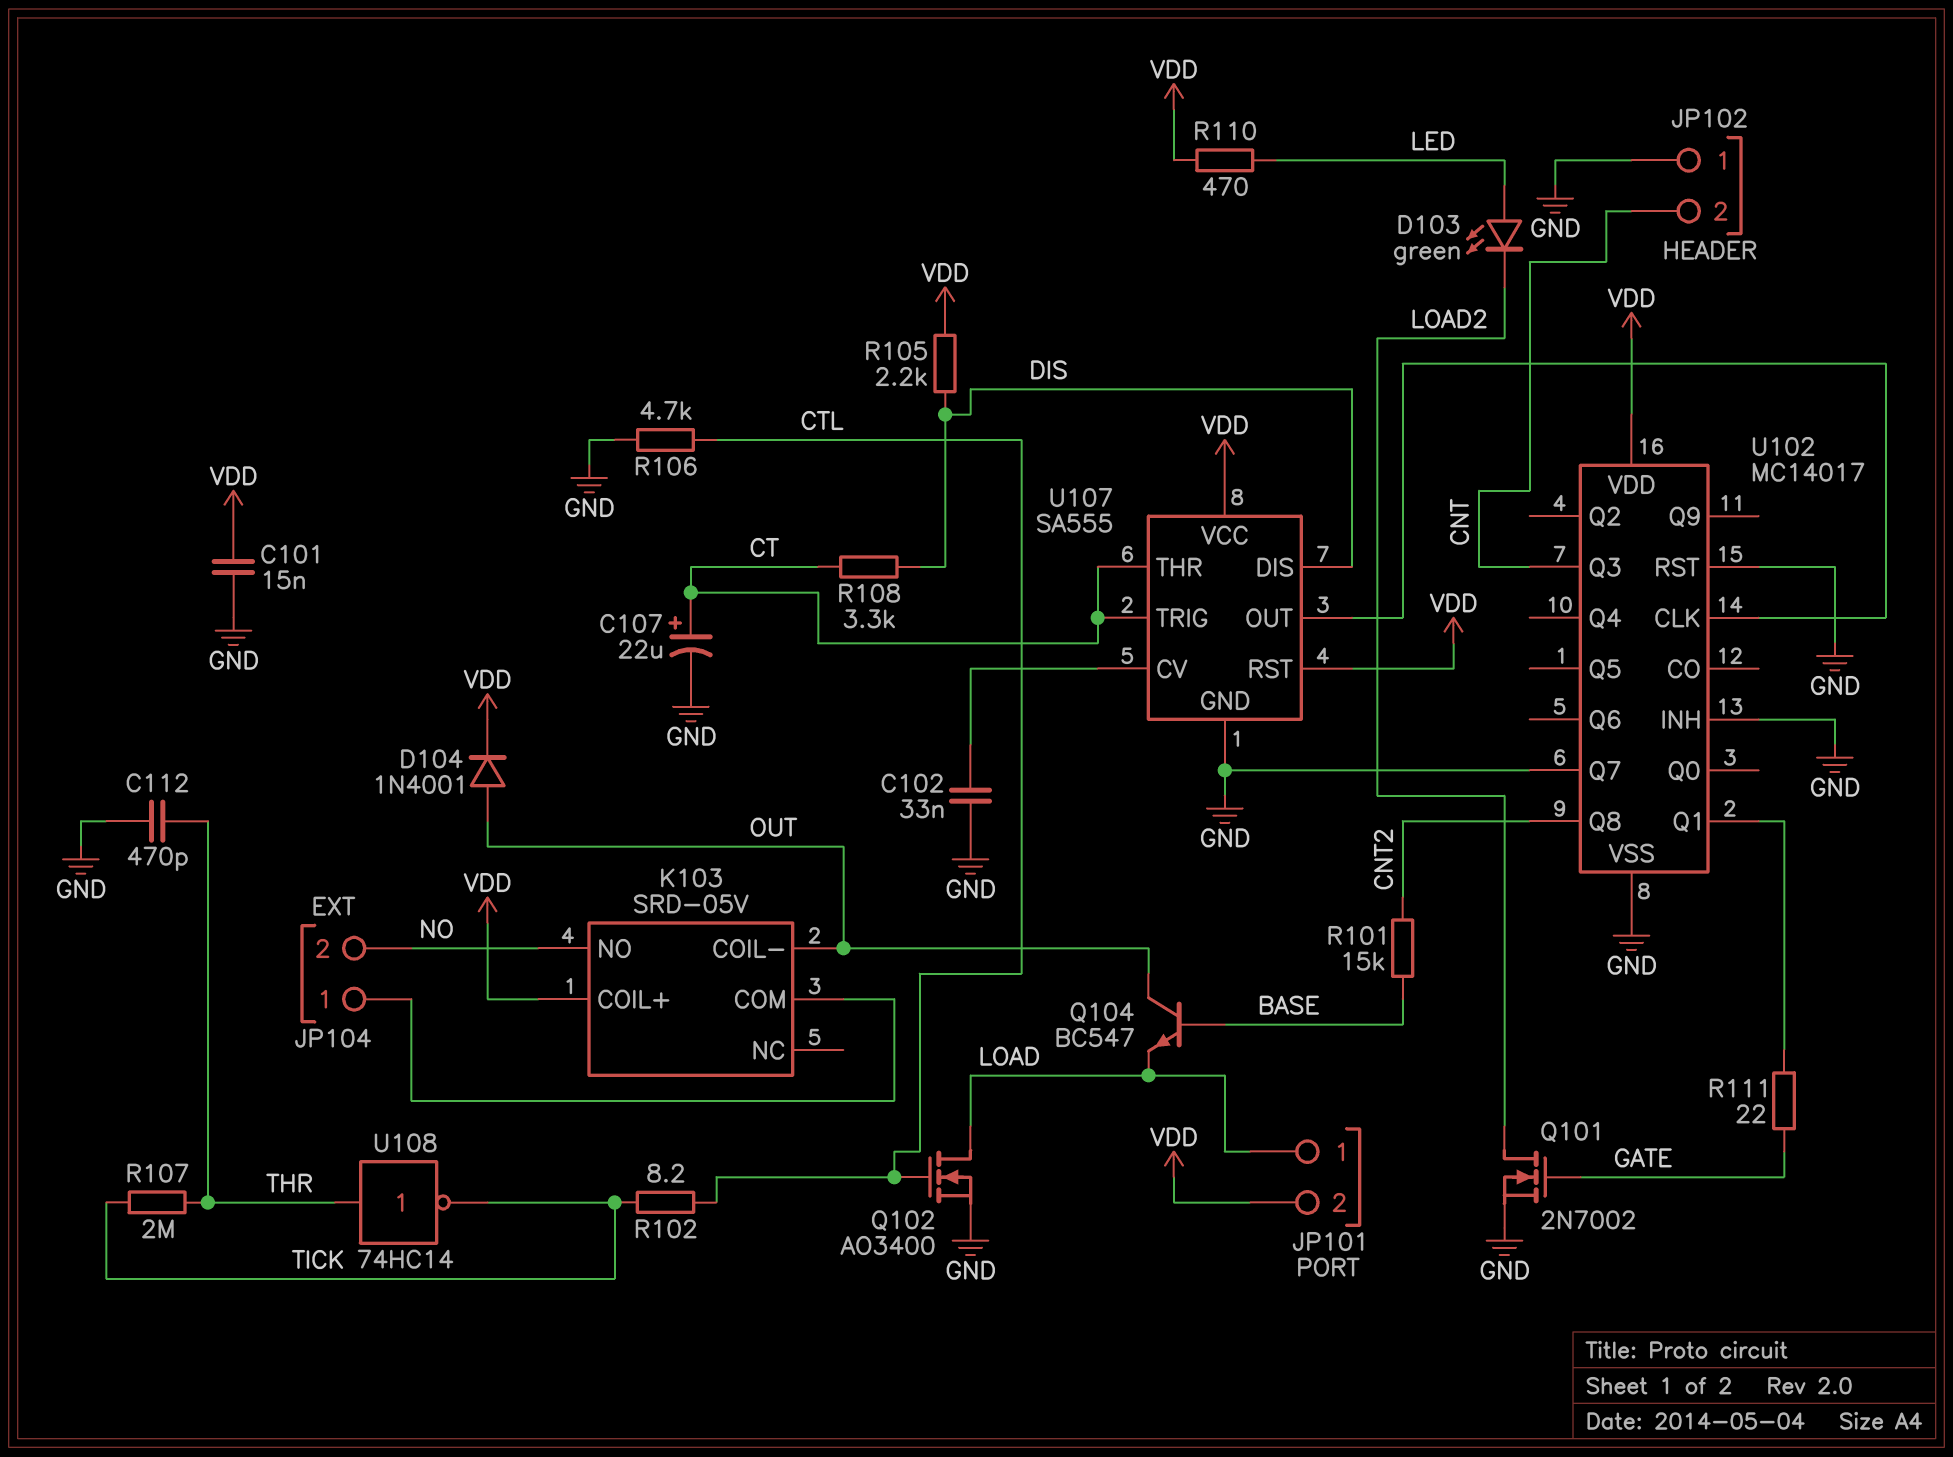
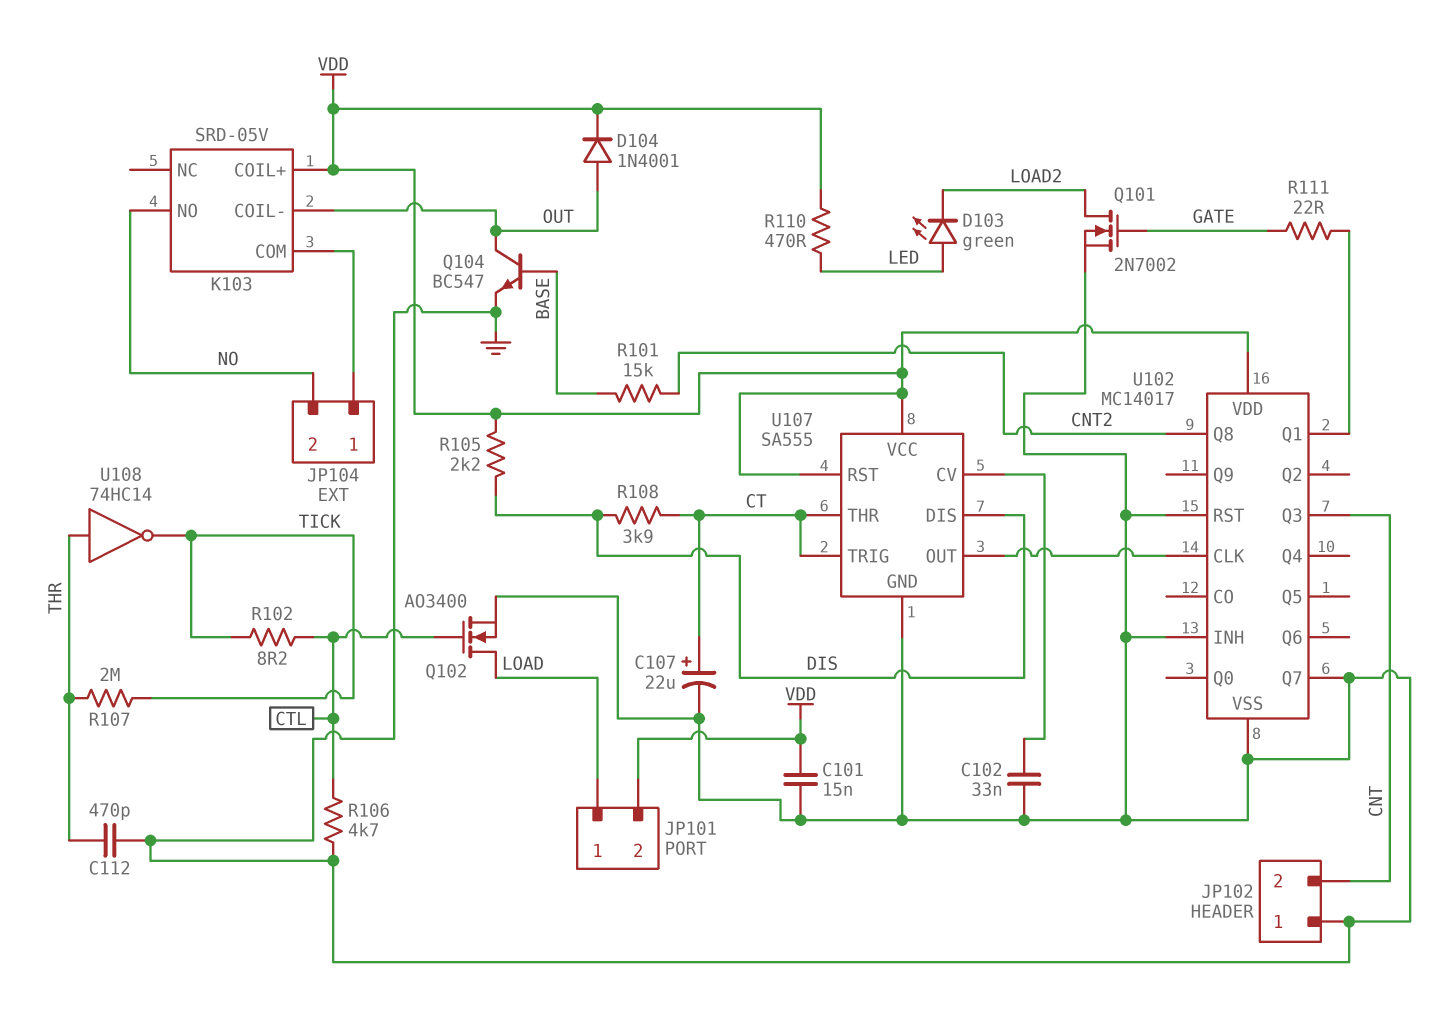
Q104: NPN BC547 (B BASE, C OUT, E LOAD) -> NPN BC547 (B BASE, C OUT, E GND)
R108: 3.3k (CT, DIS) -> 3.9k (CT, DIS)

